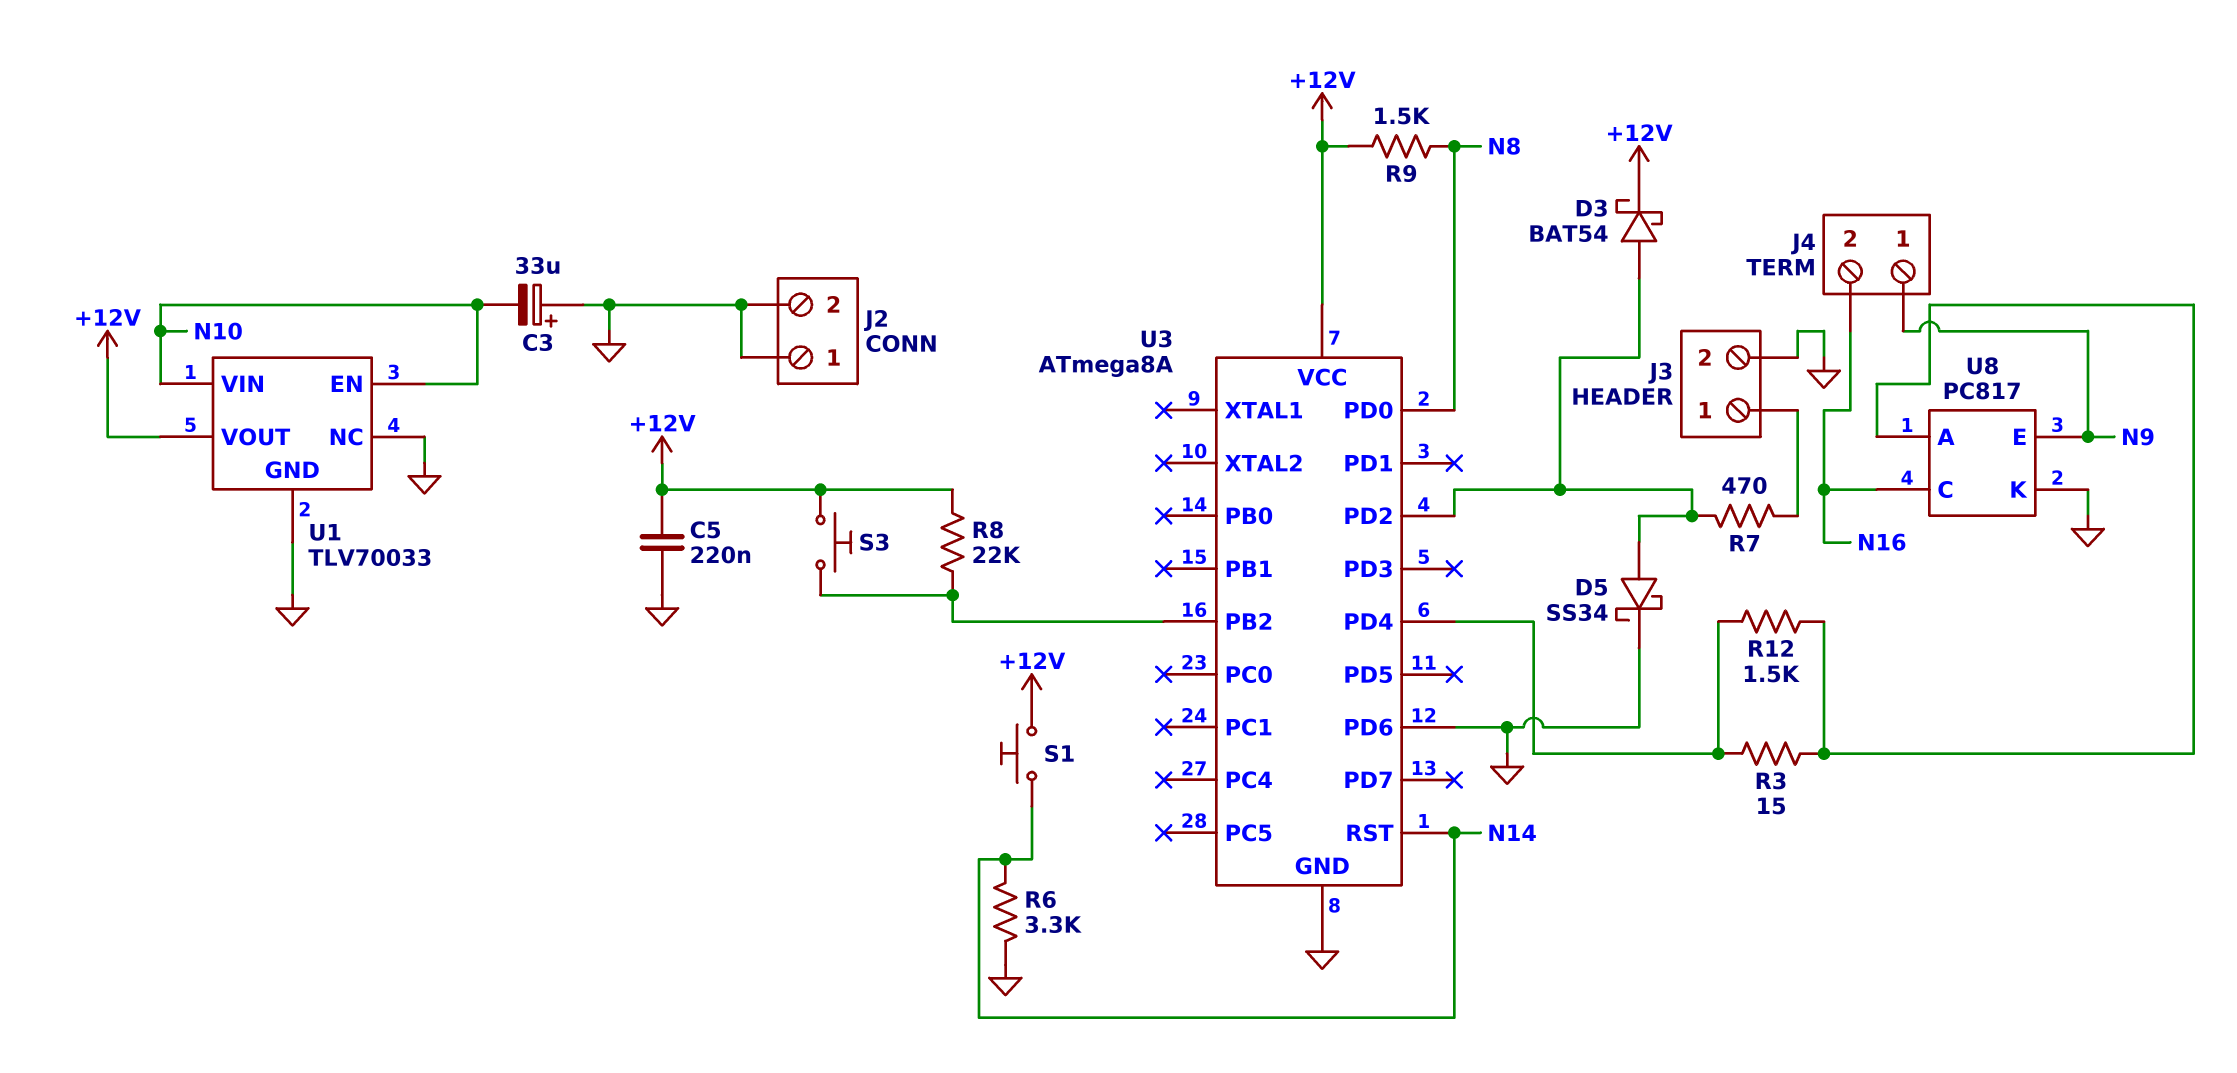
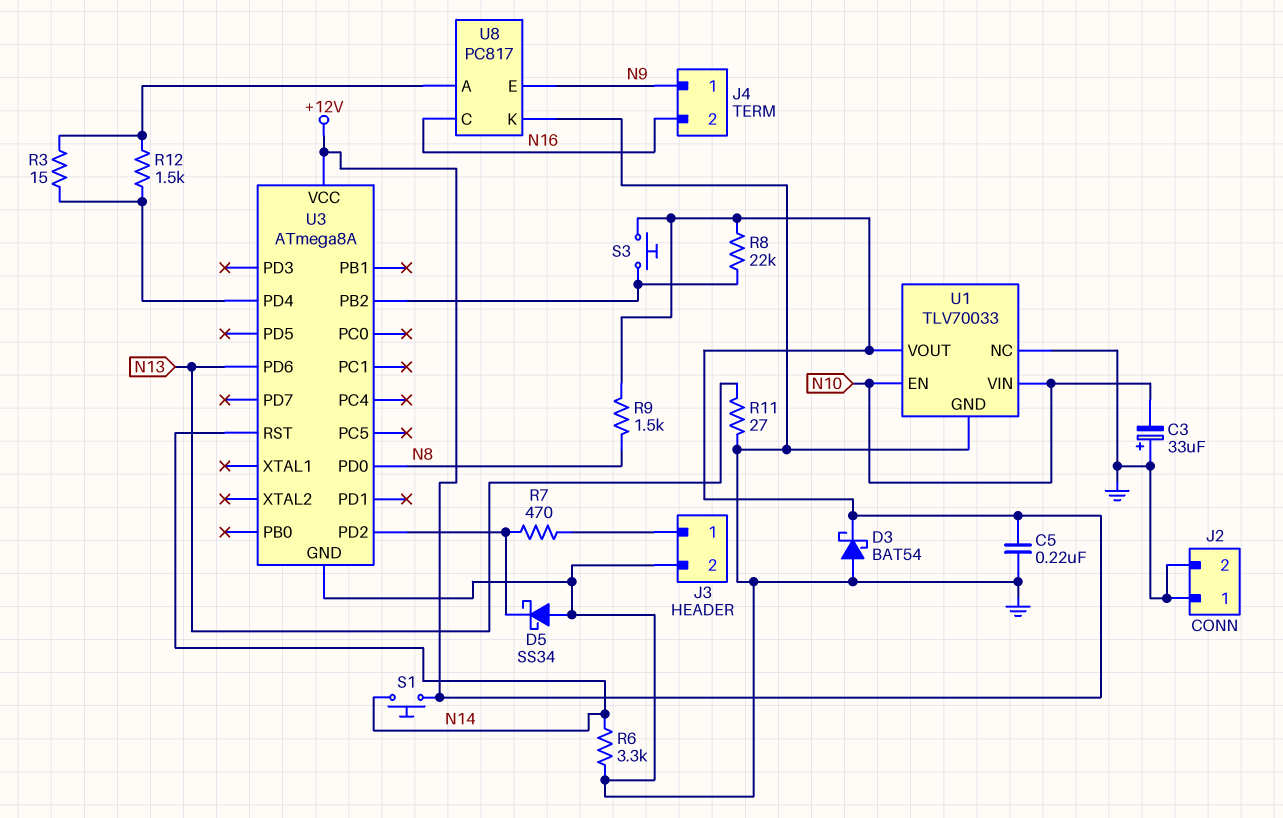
D3: schottky BAT54 (A U3/PD2, K +12V) -> schottky BAT54 (A GND, K +12V)
D5: schottky SS34 (A U3/PD2, K GND) -> schottky SS34 (A GND, K U3/PD2)
R11: none -> 27 (GND, N13)
U3 pin PD6: GND -> N13

